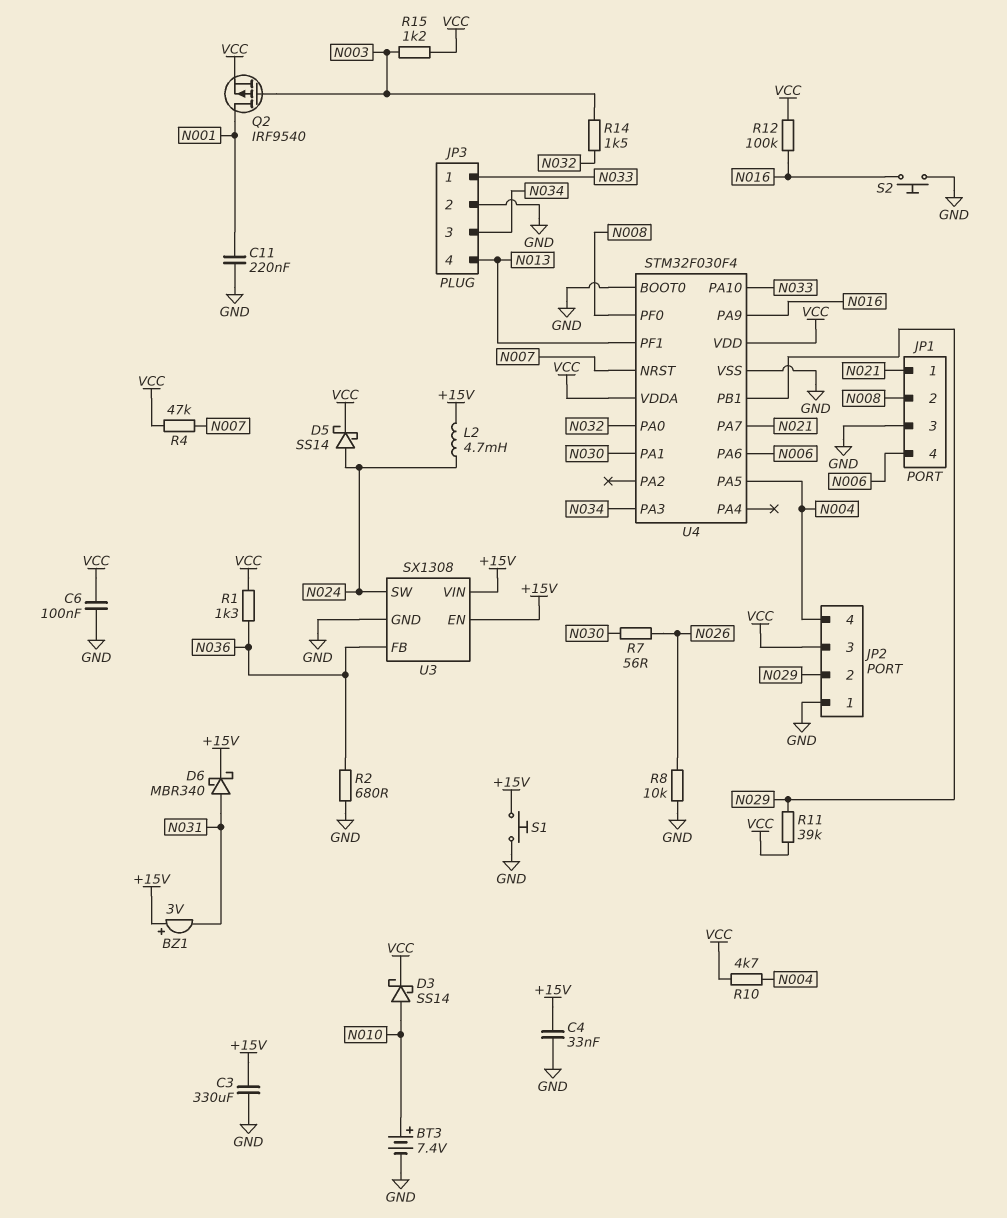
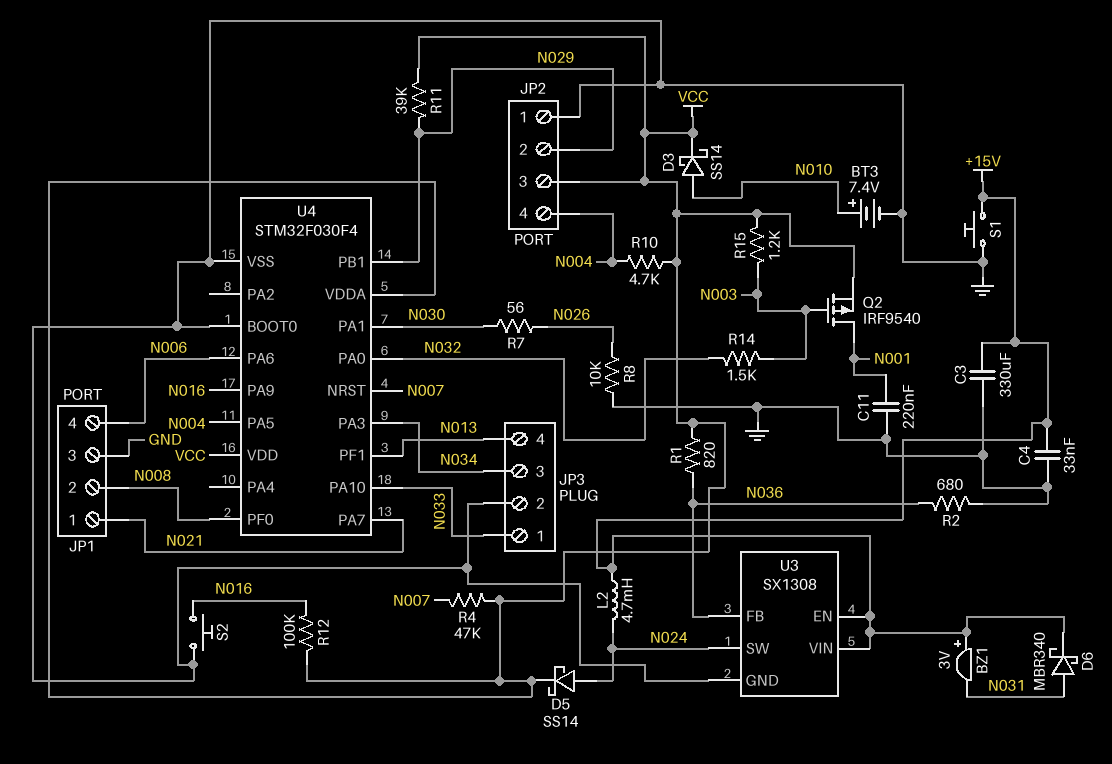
C6: 100nF (GND, VCC) -> none
R1: 1.3k (N036, VCC) -> 820 (N036, VCC)

